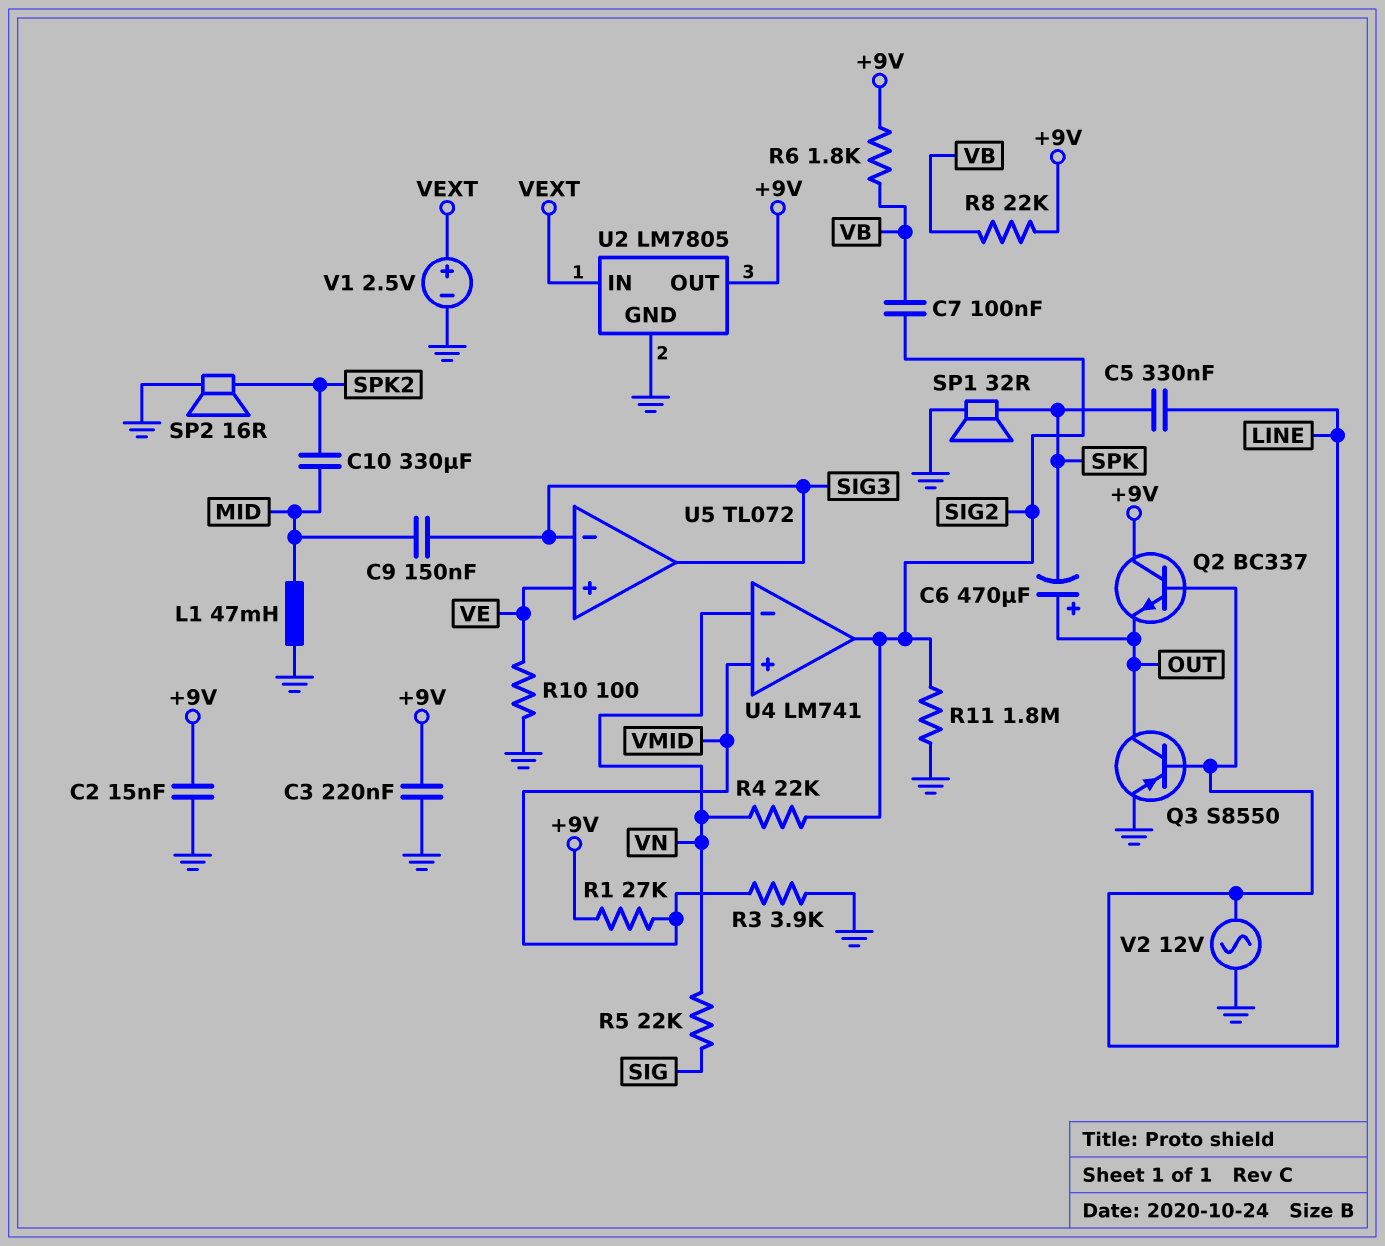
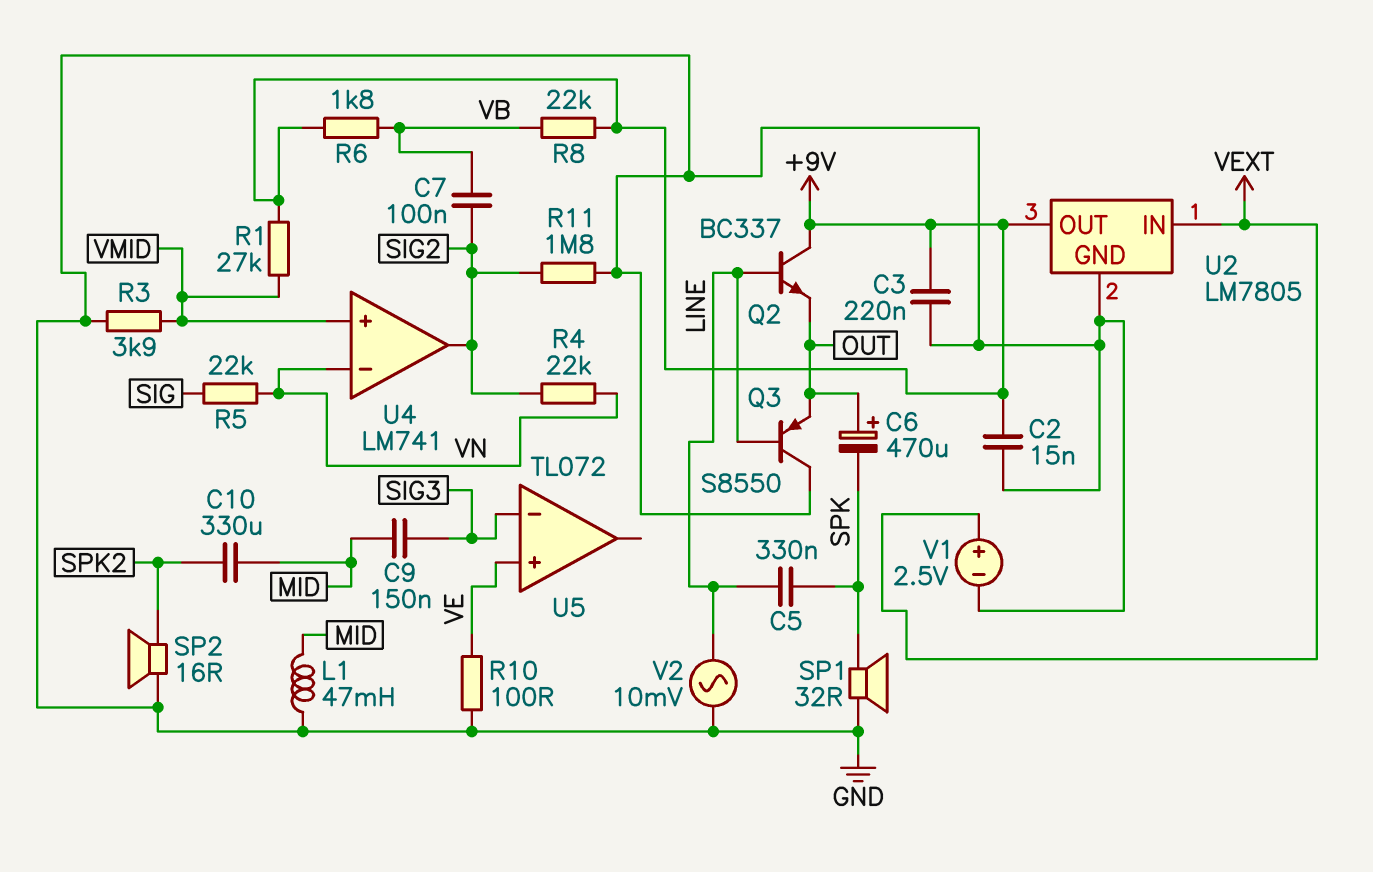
Q3: PNP S8550 (B LINE, C OUT, E GND) -> PNP S8550 (B LINE, C GND, E OUT)
U5 pin out: SIG3 -> none
V2: AC 12V (GND, LINE) -> AC 10mV (GND, LINE)

